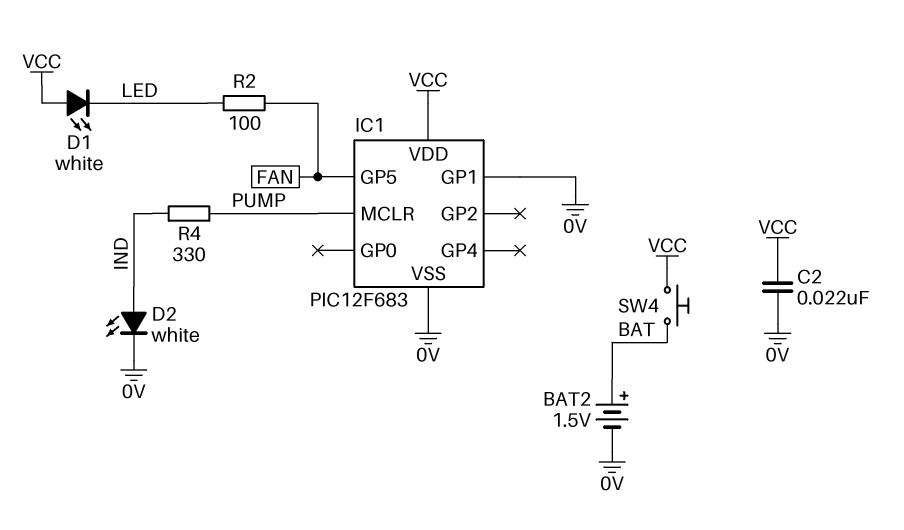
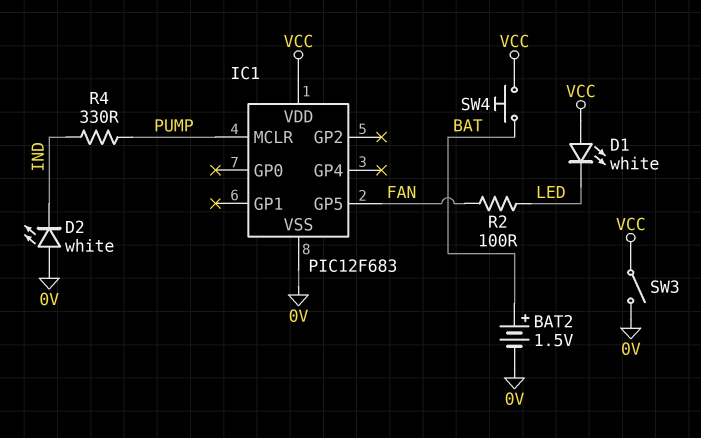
C2: 22nF (0V, VCC) -> none
D2: LED white (A IND, K 0V) -> LED white (A 0V, K IND)
IC1 pin GP1: 0V -> none
SW3: none -> switch (0V, VCC)

